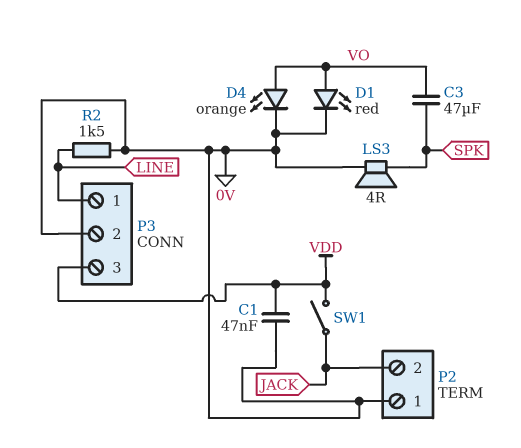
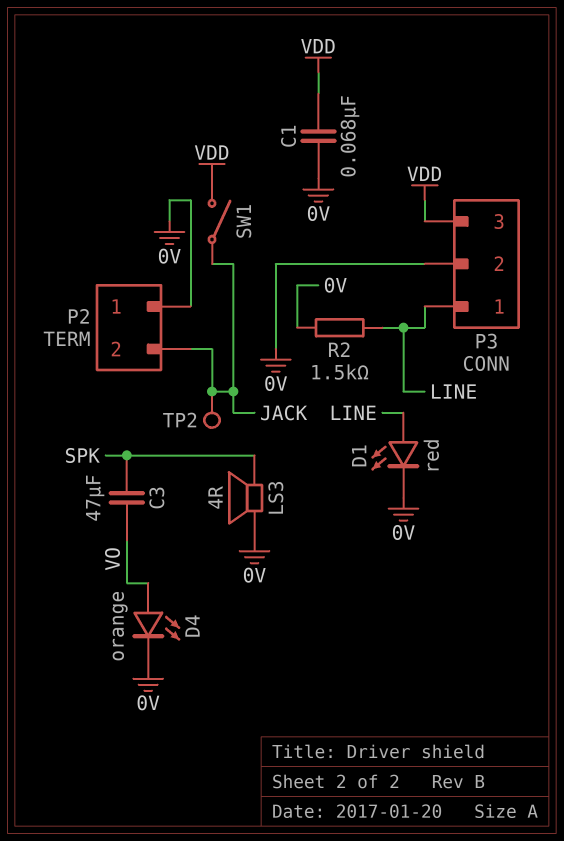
C1: 47nF (0V, VDD) -> 68nF (0V, VDD)
D1: LED red (A VO, K 0V) -> LED red (A LINE, K 0V)
TP2: none -> test point (JACK)

